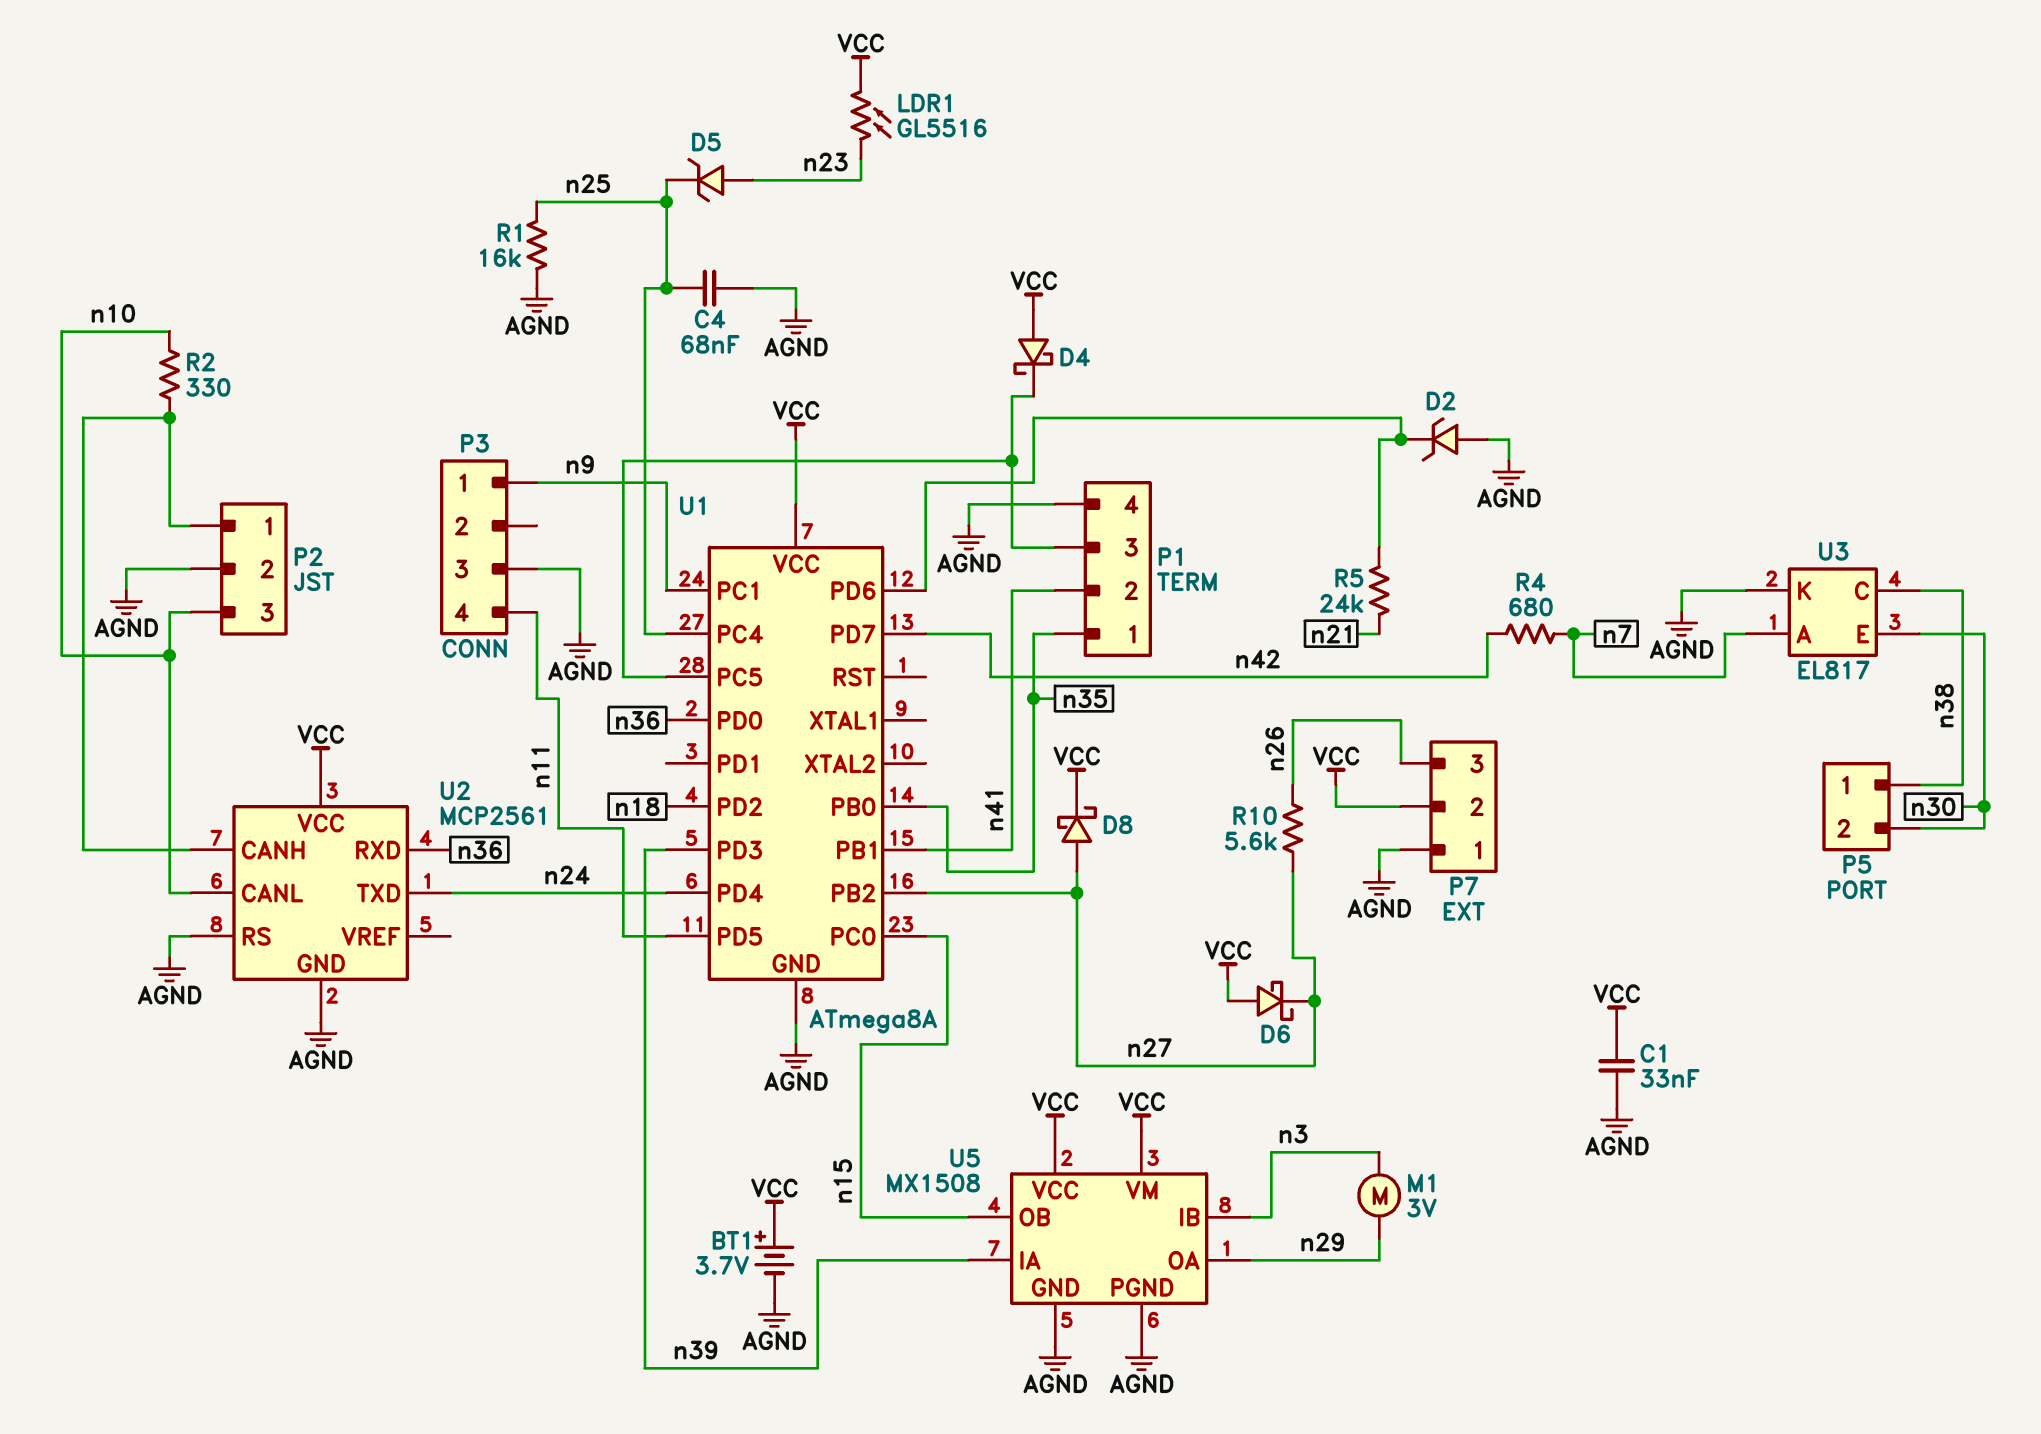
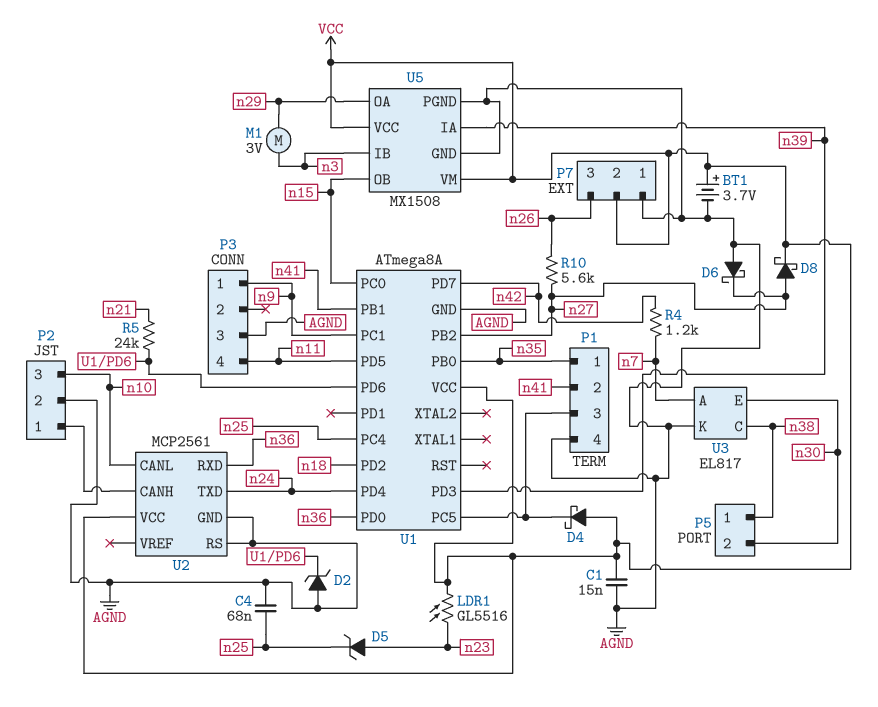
C1: 33nF (AGND, VCC) -> 15nF (AGND, VCC)
D6: schottky (A VCC, K n27) -> schottky (A AGND, K n27)
R1: 16k (AGND, n25) -> none
R2: 330 (P2/1, n10) -> none
R4: 680 (n7, n42) -> 1.2k (n7, n42)

